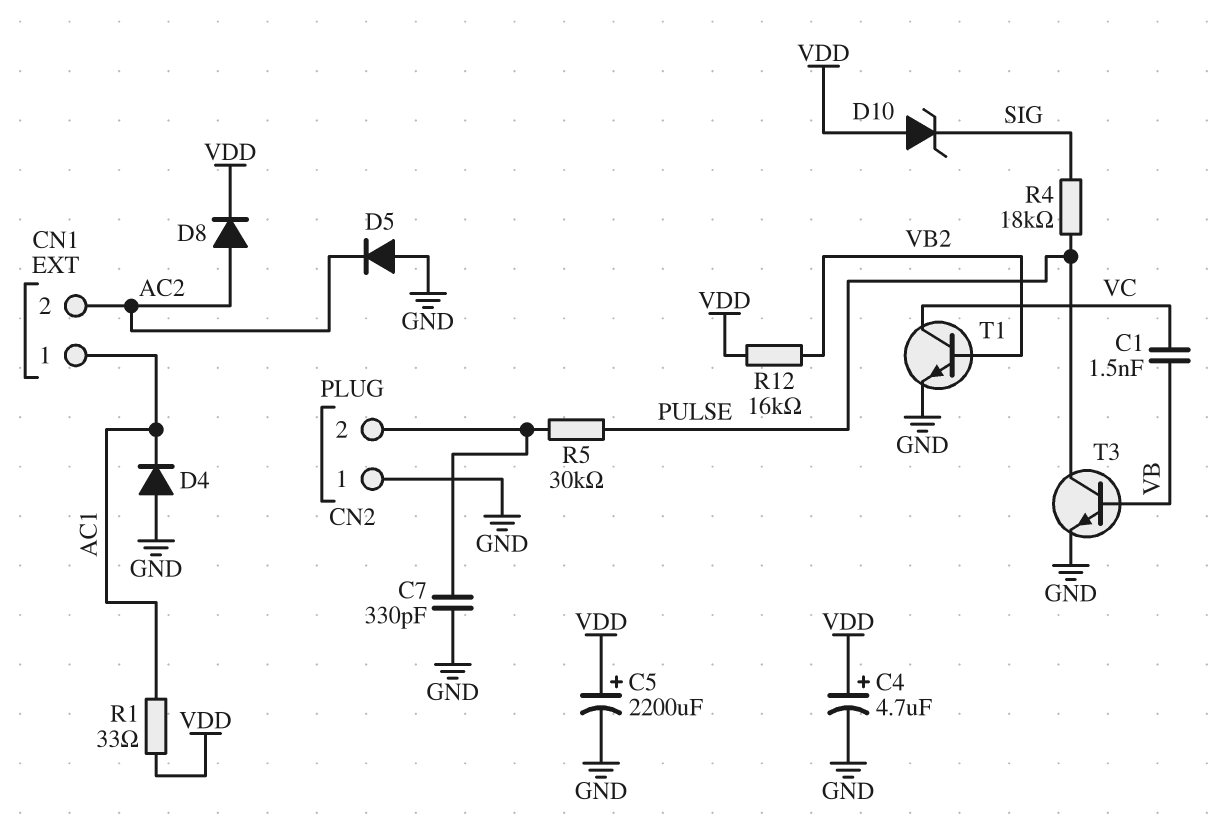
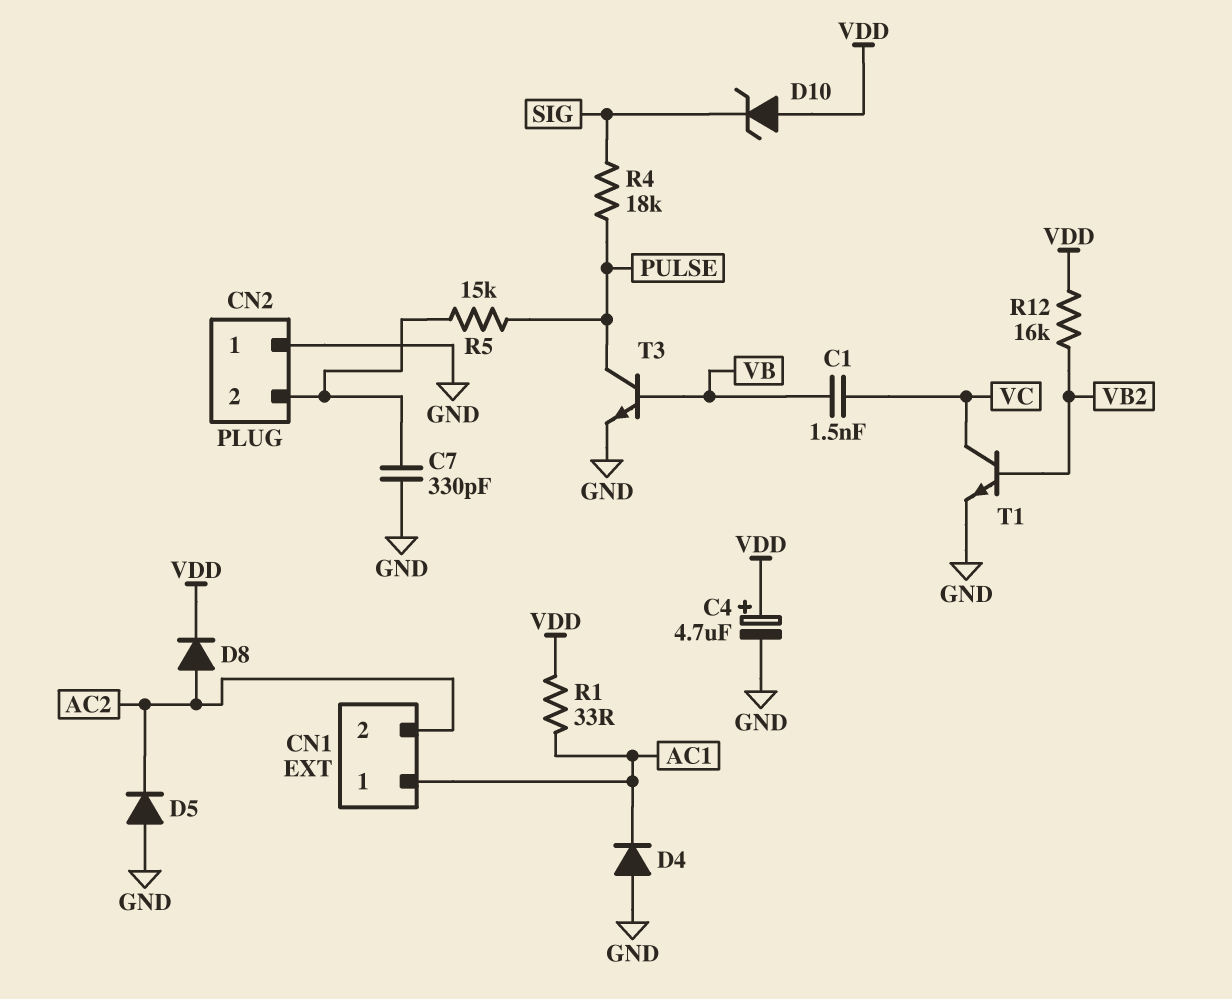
C5: 2200uF (plus VDD, minus GND) -> none
R5: 30k (CN2/2, PULSE) -> 15k (CN2/2, PULSE)

